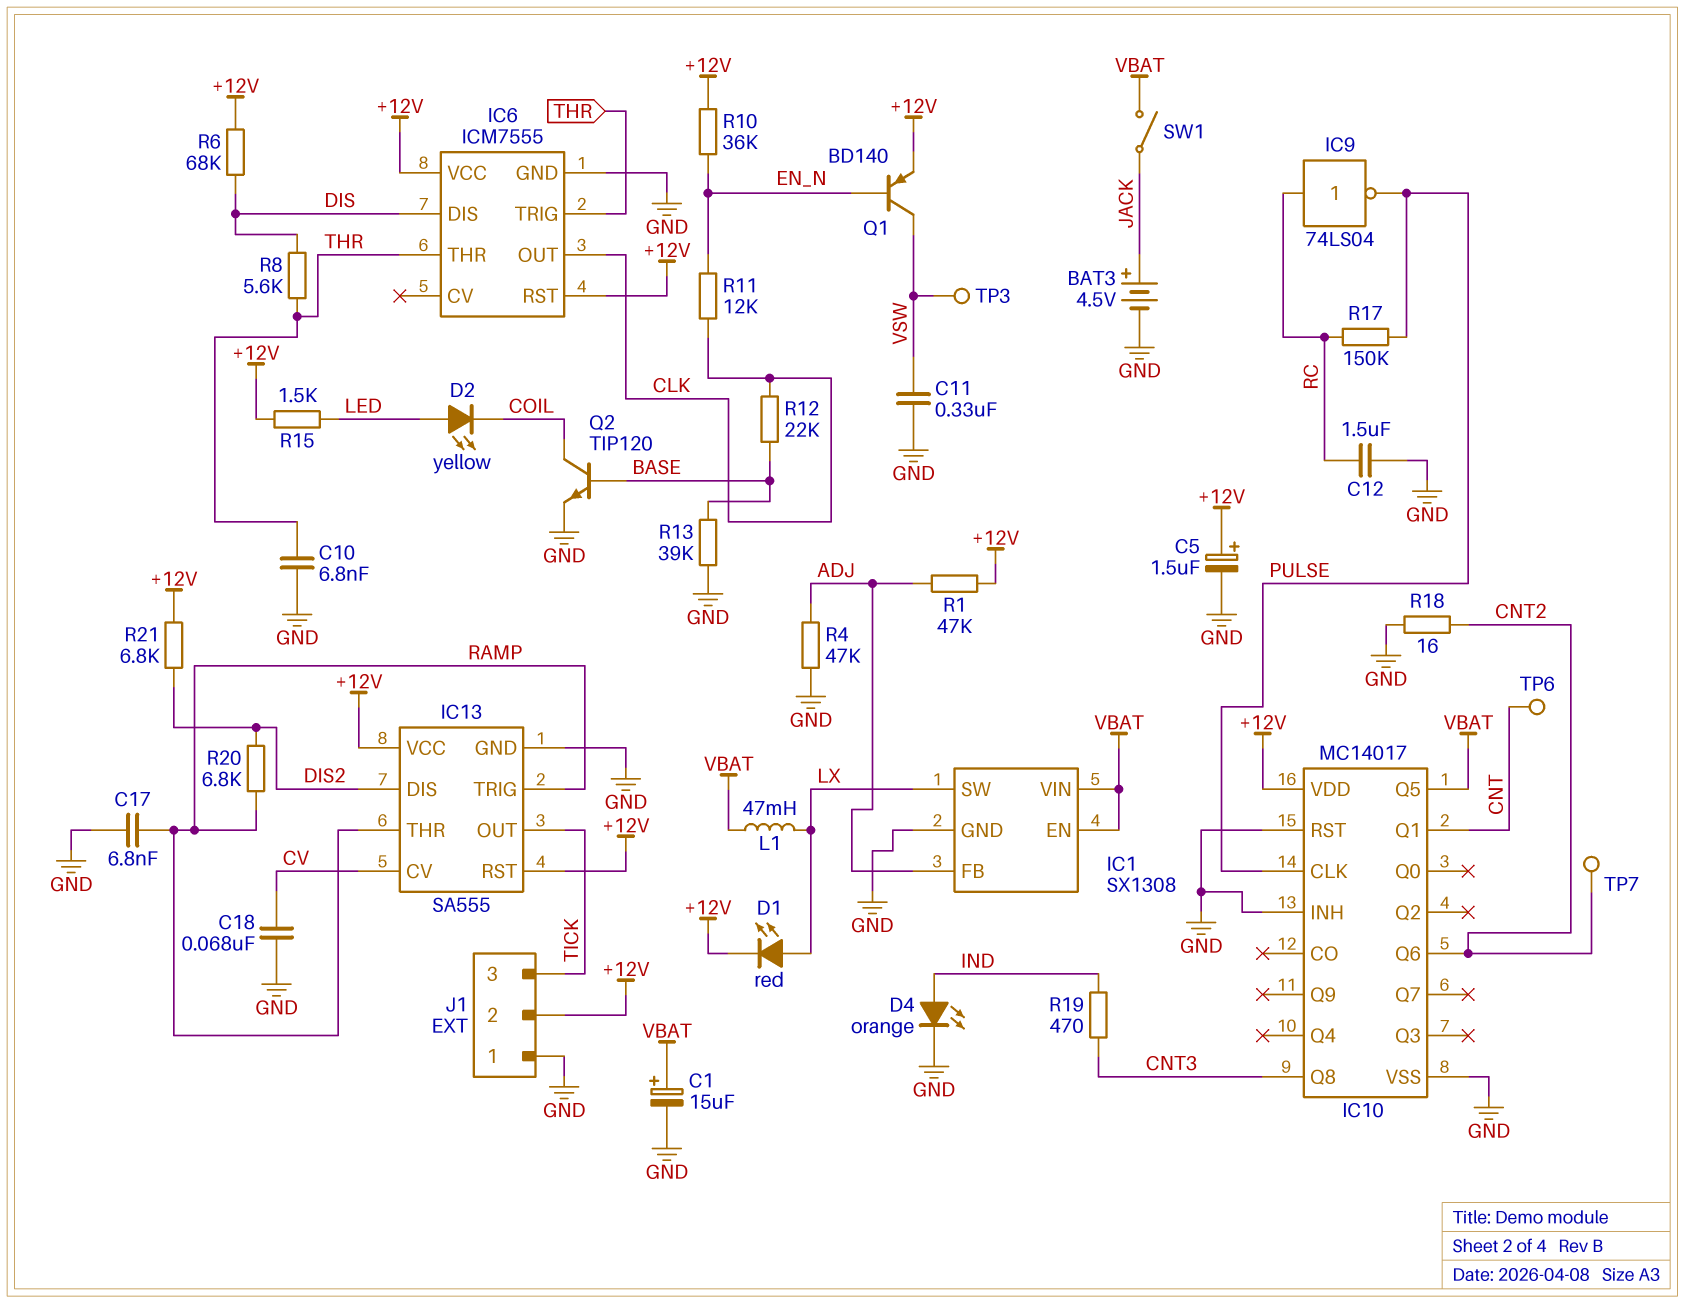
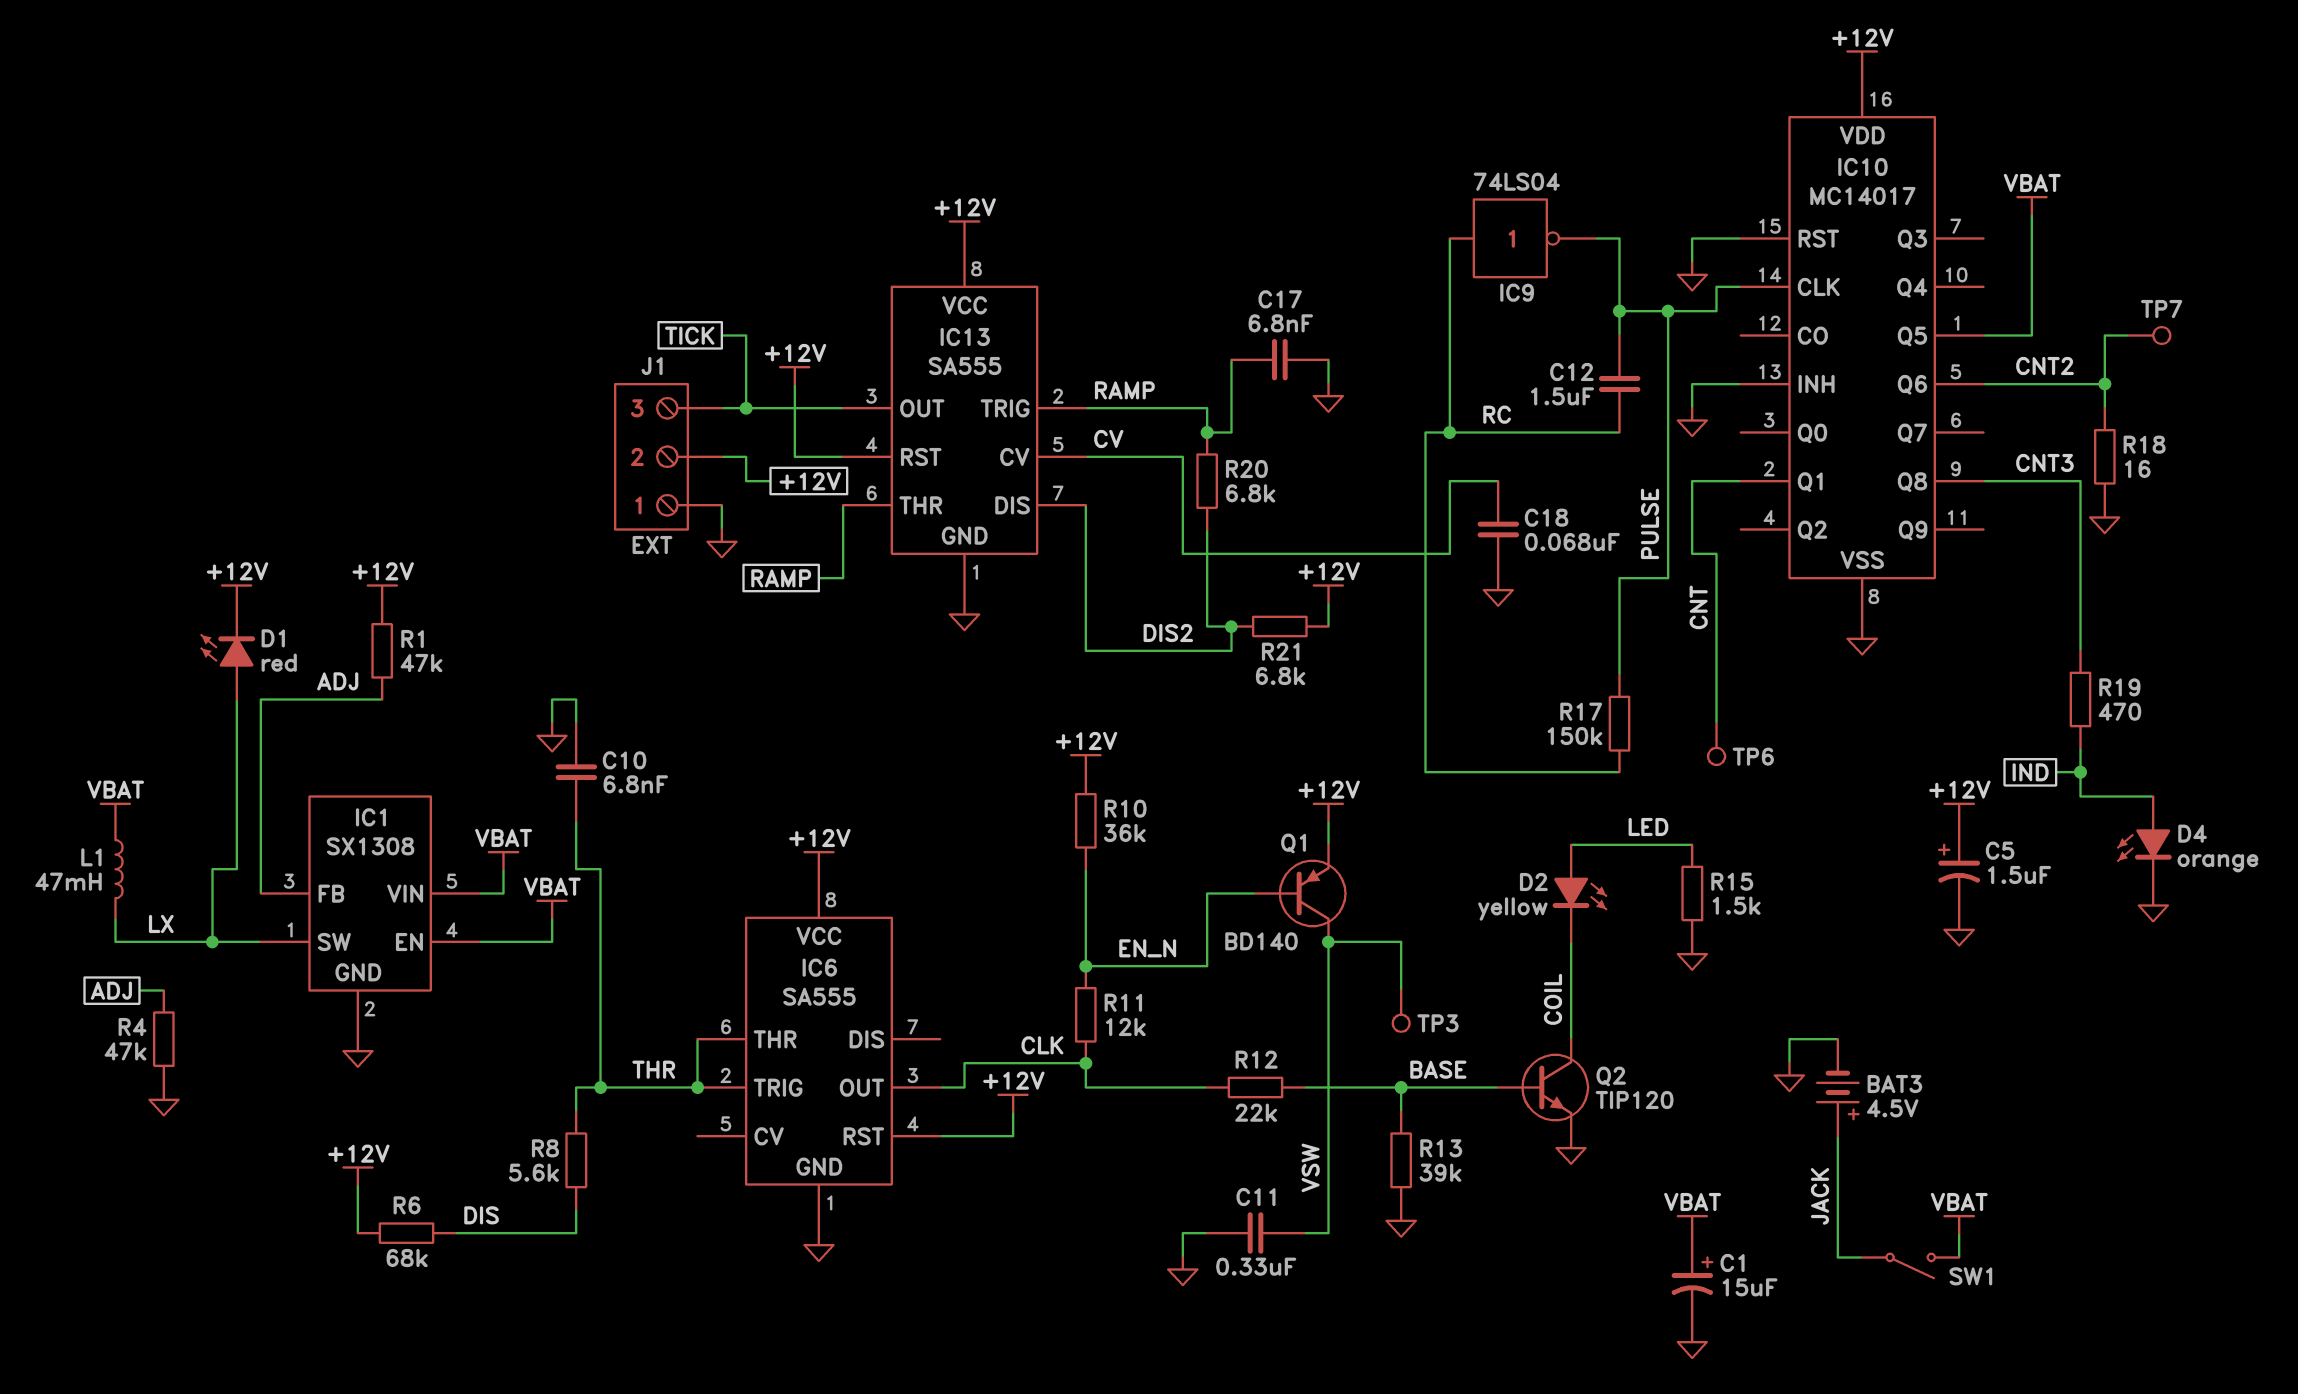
C12: 1.5uF (GND, RC) -> 1.5uF (PULSE, RC)
IC6: ICM7555 -> SA555
IC6 pin DIS: DIS -> none
R15: 1.5k (+12V, LED) -> 1.5k (GND, LED)

